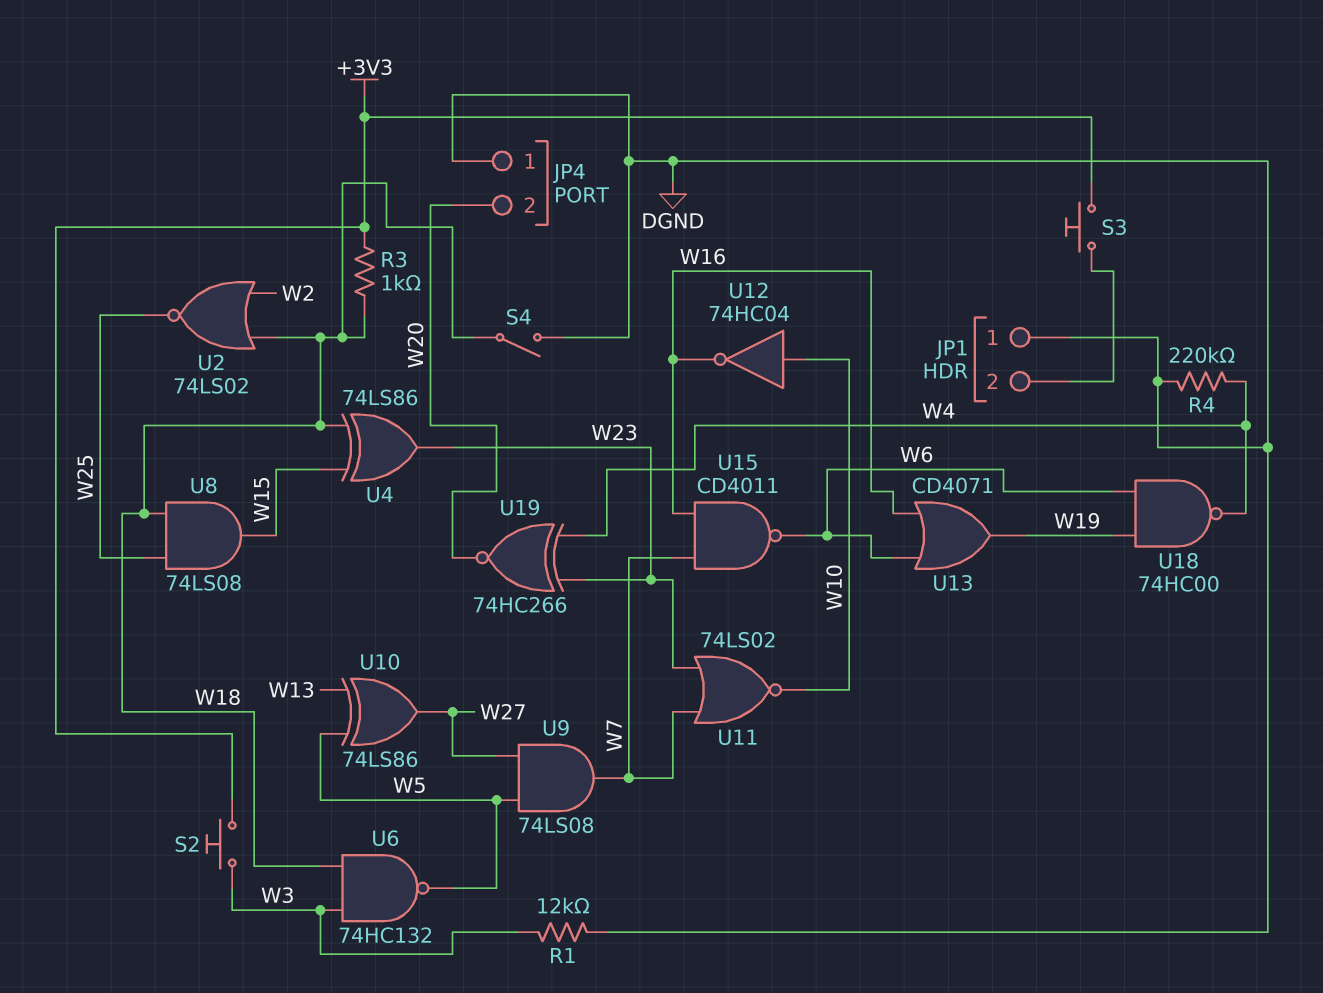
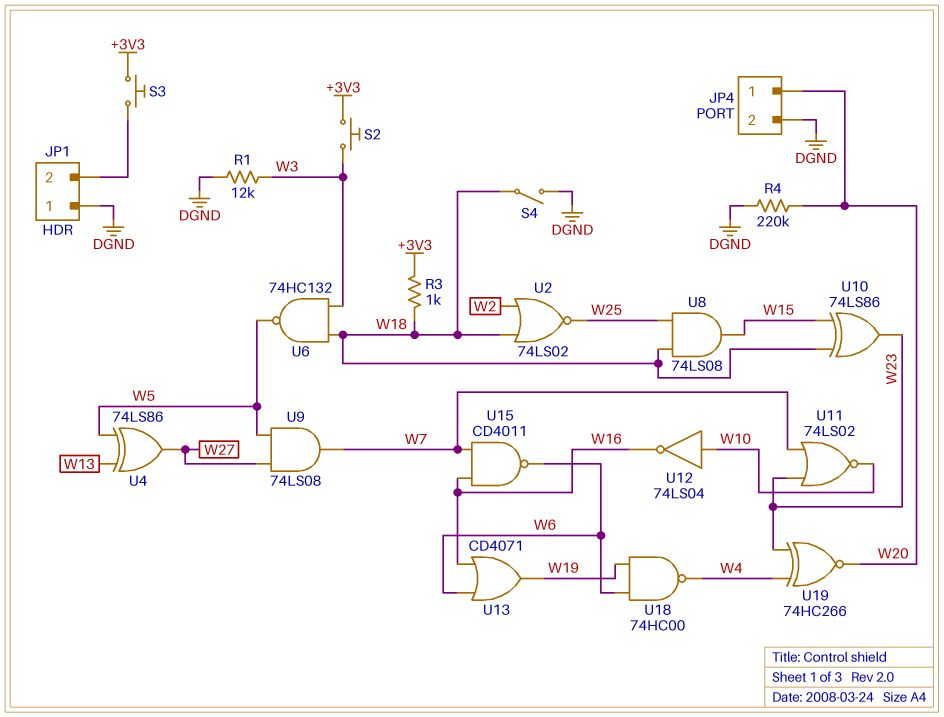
JP4 pin 1: DGND -> W20
JP4 pin 2: W20 -> DGND
R4: 220k (DGND, W4) -> 220k (DGND, W20)
U4: XOR 74LS86 (in W15, in W18, out W23) -> XOR 74LS86 (in W5, in W13, out W27)
U10: XOR 74LS86 (in W5, in W13, out W27) -> XOR 74LS86 (in W15, in W18, out W23)
U12: NOT 74HC04 (in W10, out W16) -> NOT 74LS04 (in W10, out W16)

